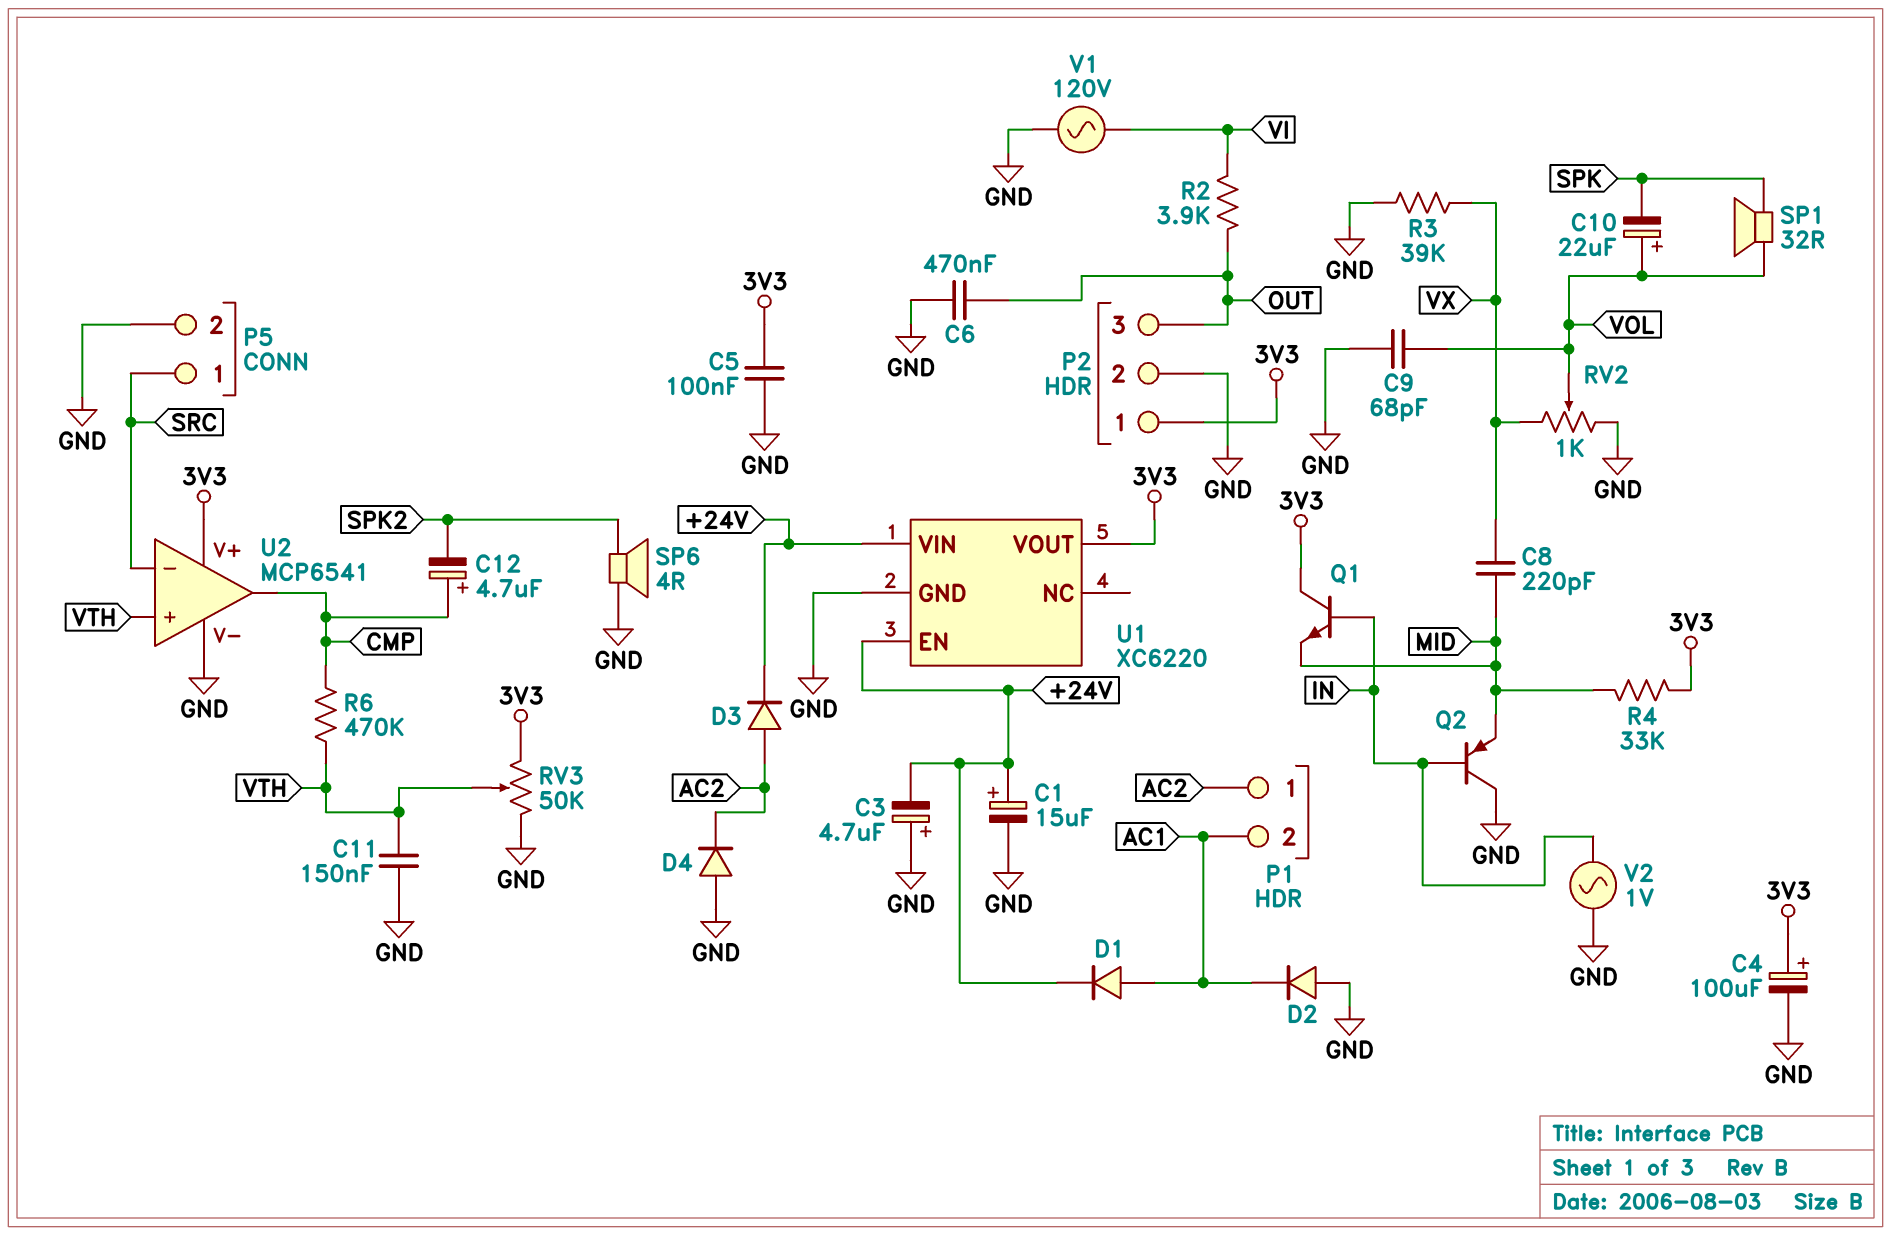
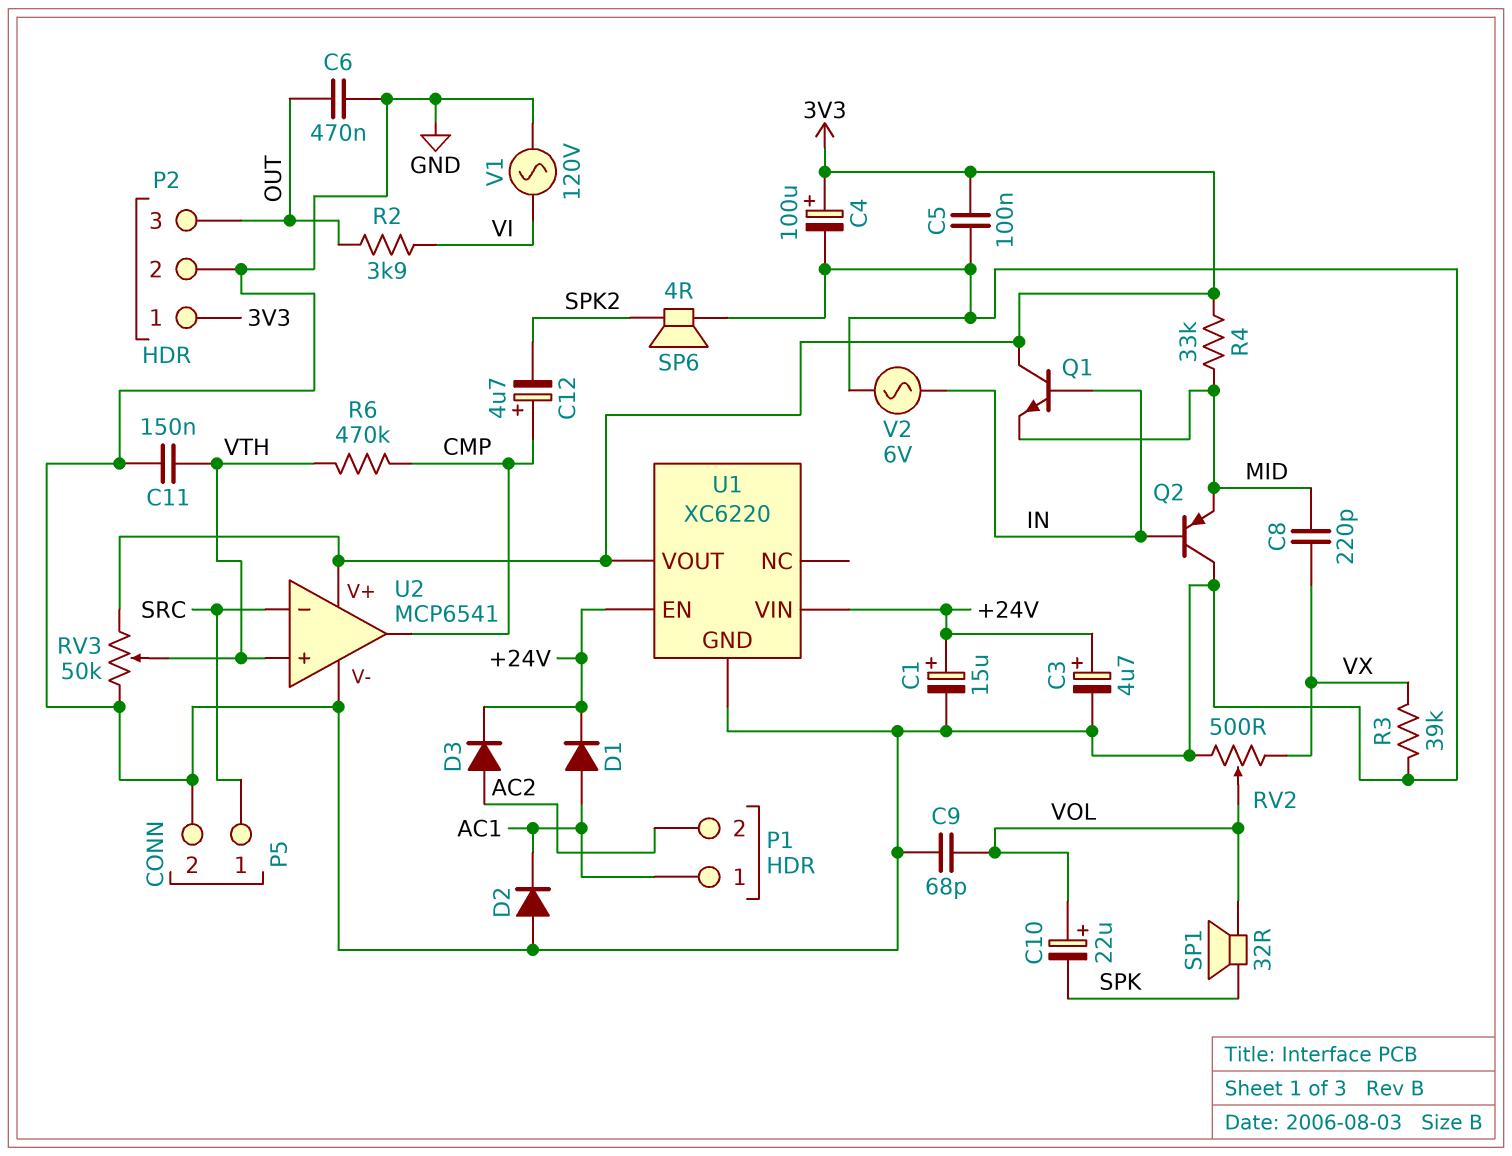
C3: 4.7uF (plus GND, minus +24V) -> 4.7uF (plus +24V, minus GND)
D4: diode (A GND, K AC2) -> none
P1 pin 1: AC2 -> AC1
P1 pin 2: AC1 -> AC2
RV2: 1k (GND, VX, wiper VOL) -> 500 (GND, VX, wiper VOL)
V2: AC 1V (GND, IN) -> AC 6V (GND, IN)

